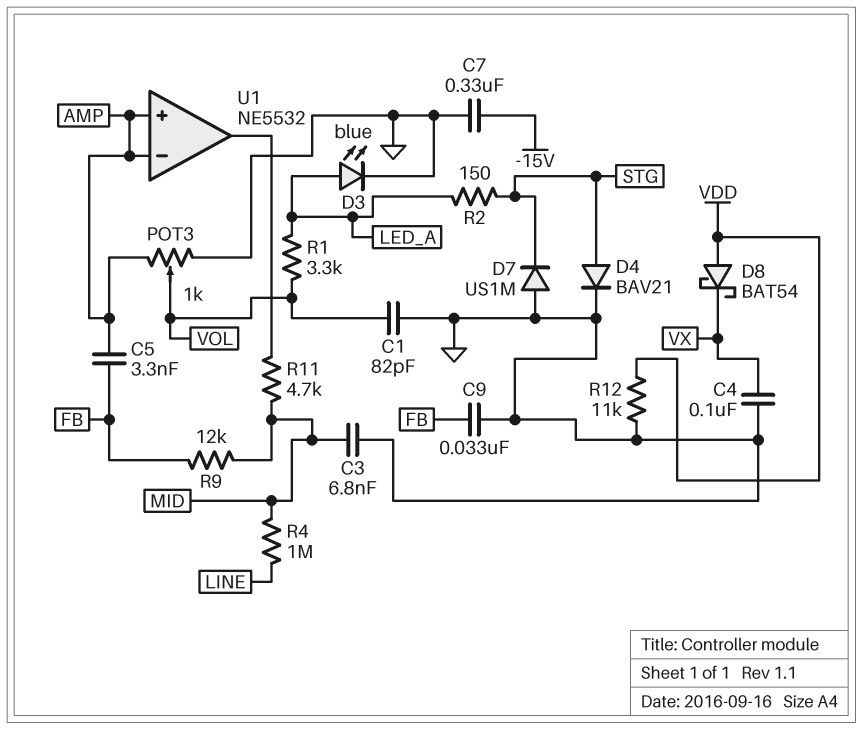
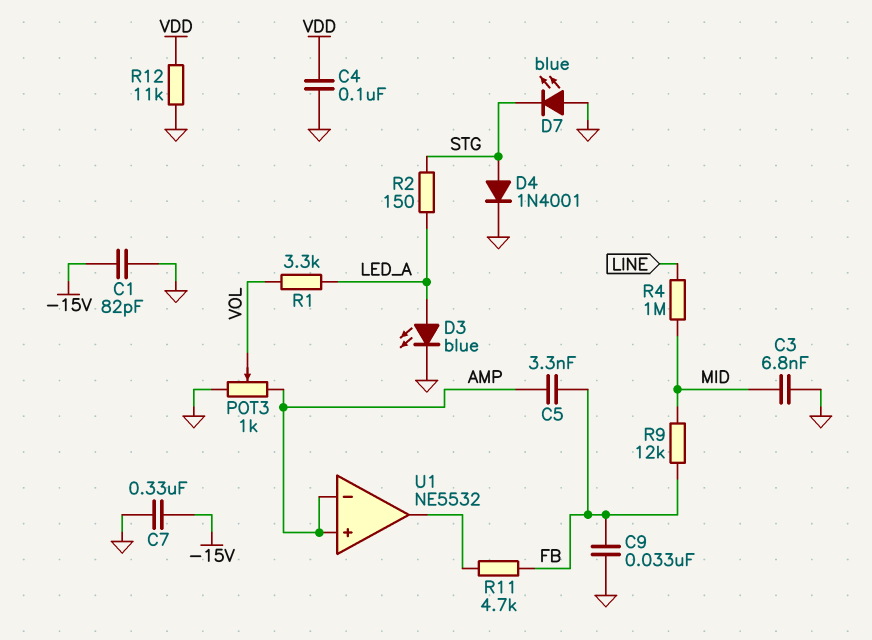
C1: 82pF (GND, VOL) -> 82pF (-15V, GND)
C4: 100nF (GND, VX) -> 100nF (GND, VDD)
D4: diode BAV21 (A STG, K GND) -> diode 1N4001 (A STG, K GND)
D7: diode US1M (A GND, K STG) -> LED blue (A GND, K STG)
D8: schottky BAT54 (A VDD, K VX) -> none
R11: 4.7k (MID, U1/out) -> 4.7k (FB, U1/out)

